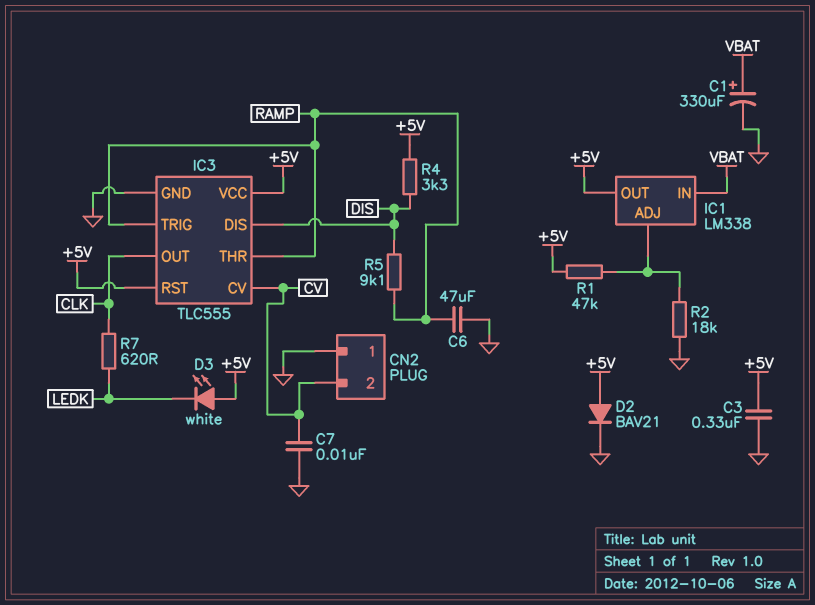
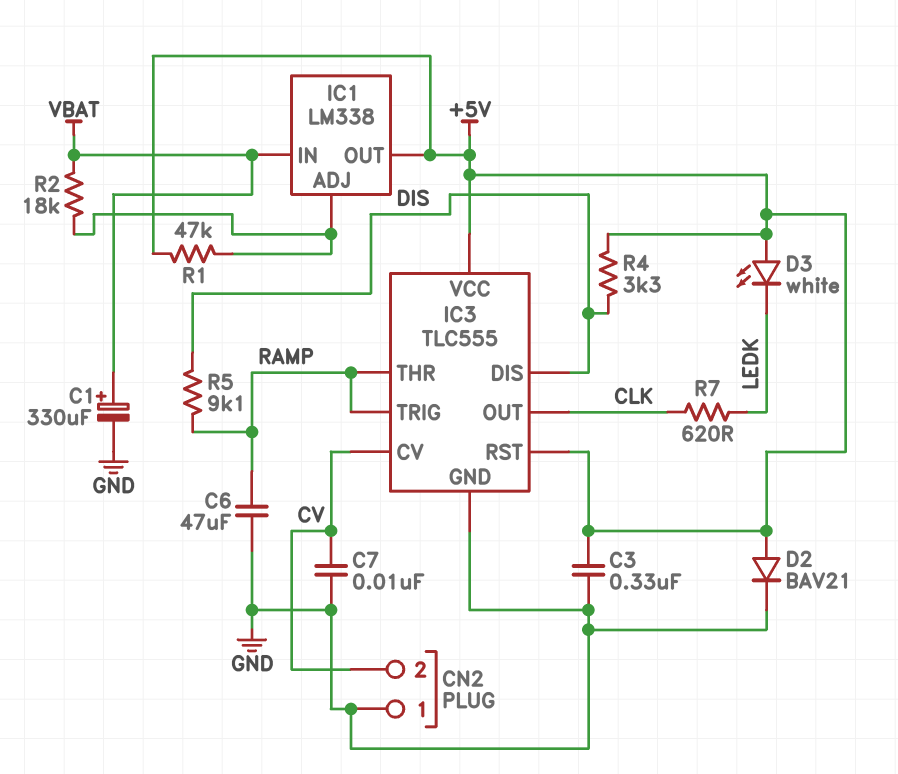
R2: 18k (GND, IC1/ADJ) -> 18k (IC1/ADJ, VBAT)

